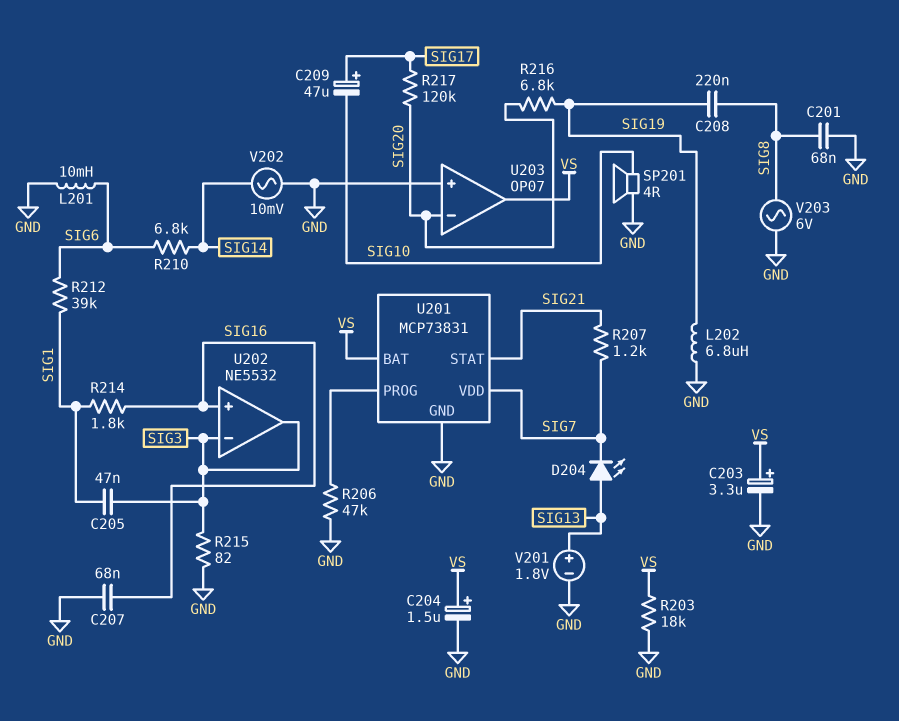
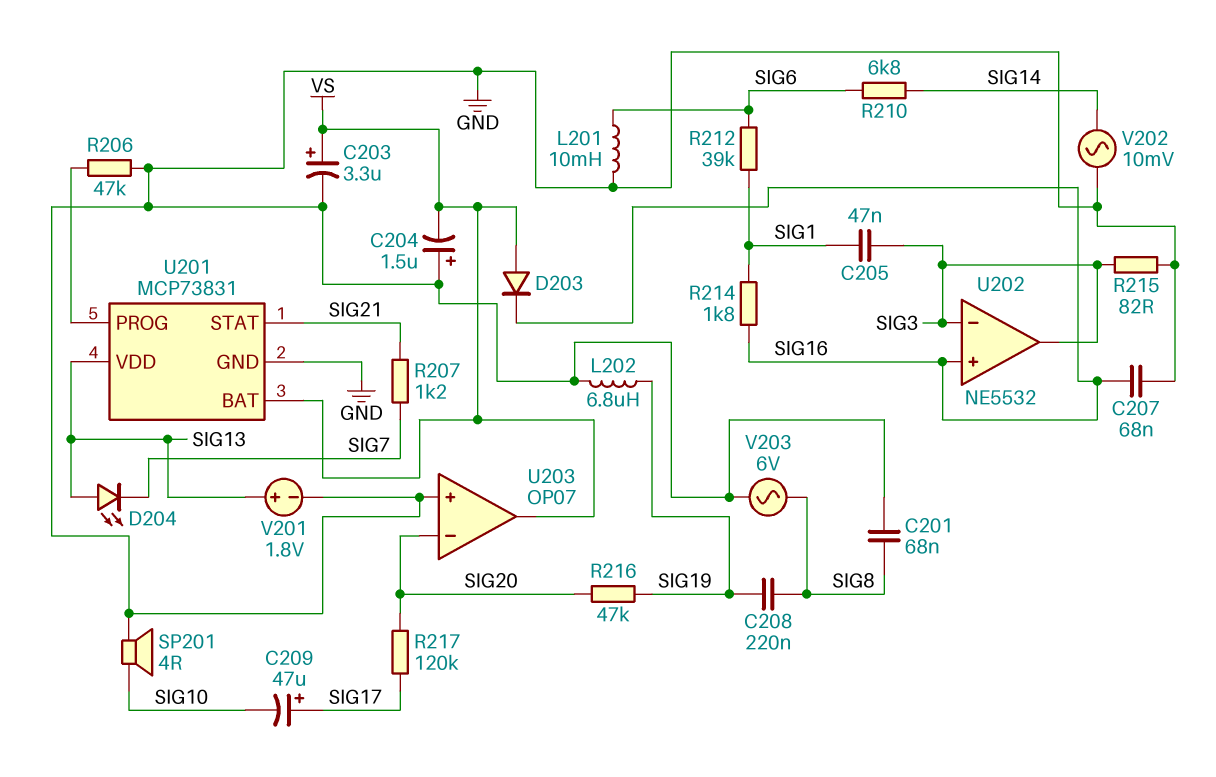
C204: 1.5uF (plus VS, minus GND) -> 1.5uF (plus GND, minus VS)
D203: none -> diode (A VS, K SIG16)
R203: 18k (GND, VS) -> none
R216: 6.8k (SIG19, SIG20) -> 47k (SIG19, SIG20)
U201 pin VDD: SIG7 -> SIG13

